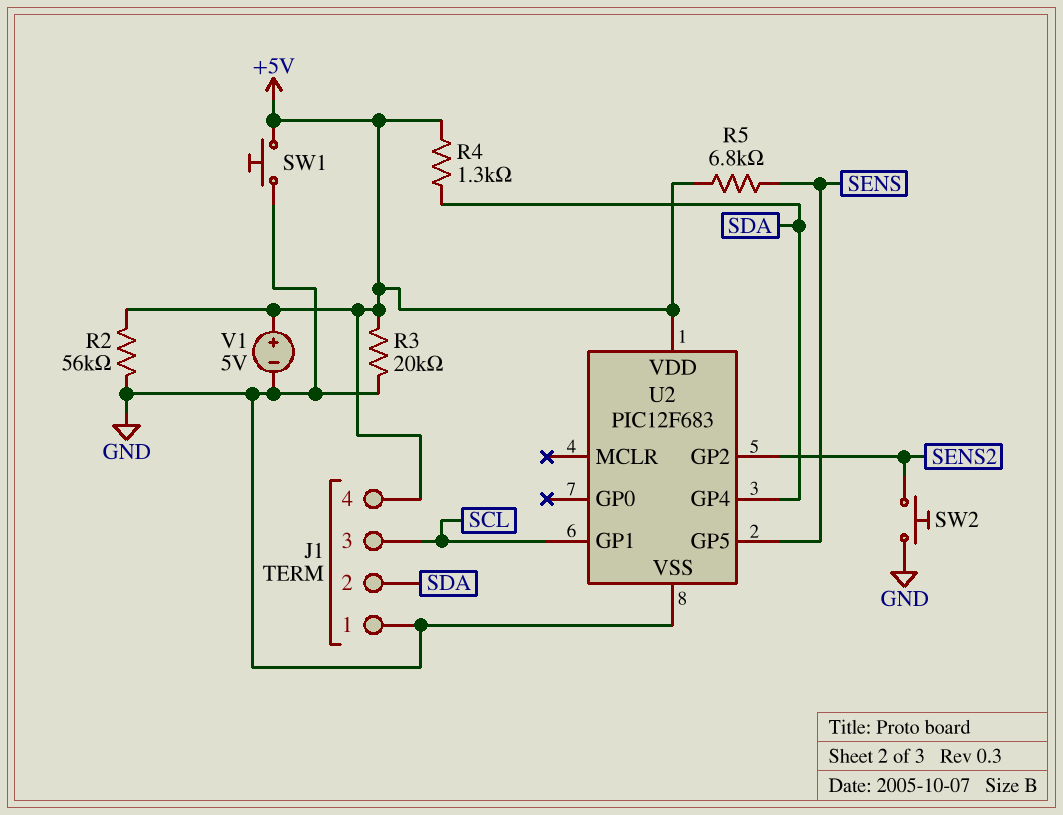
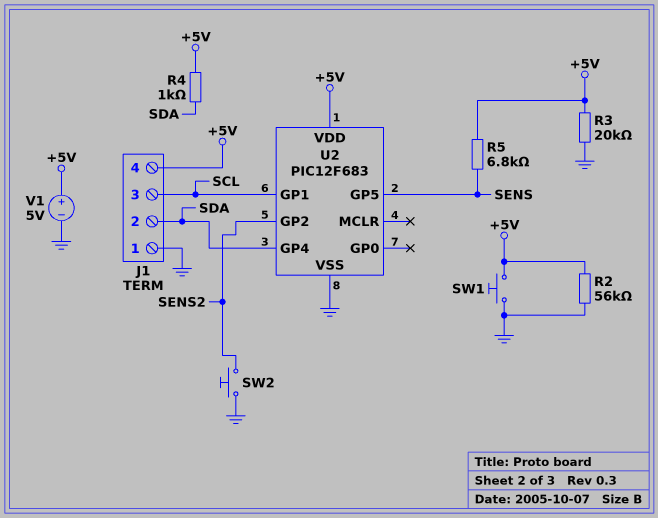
R4: 1.3k (+5V, SDA) -> 1k (+5V, SDA)

